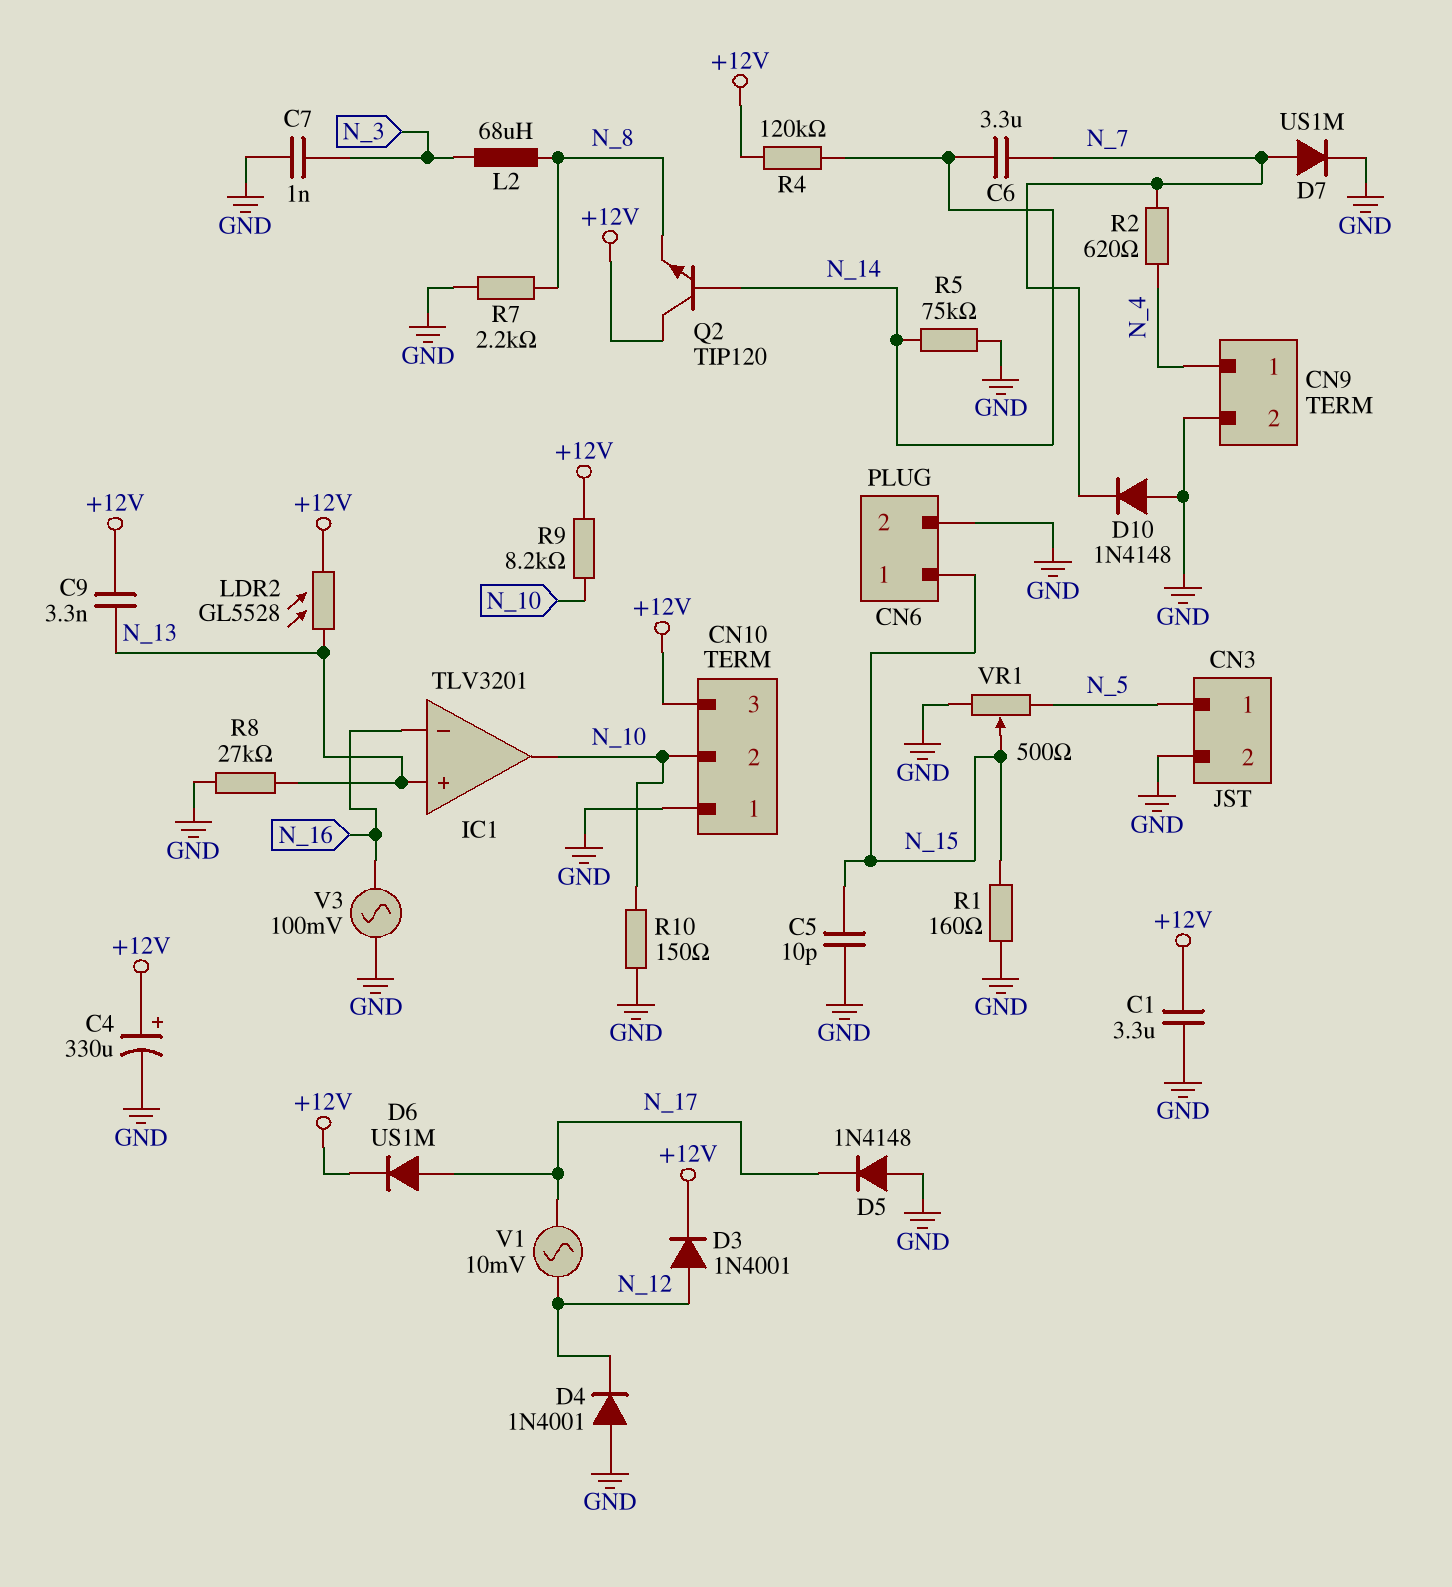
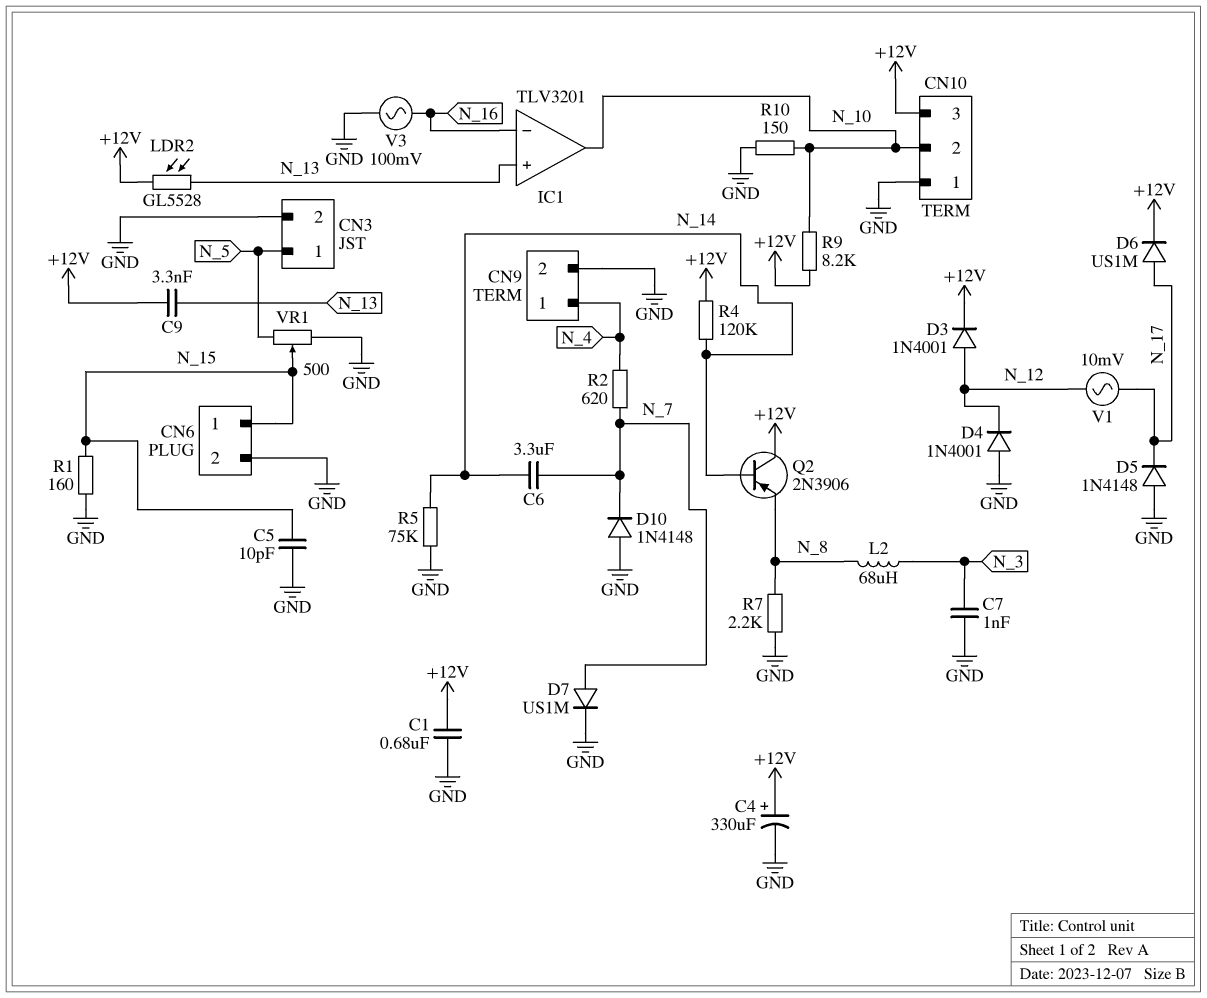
C1: 3.3uF (+12V, GND) -> 680nF (+12V, GND)
Q2: NPN TIP120 (B N_14, C +12V, E N_8) -> PNP 2N3906 (B N_14, C +12V, E N_8)
R8: 27k (GND, N_13) -> none

